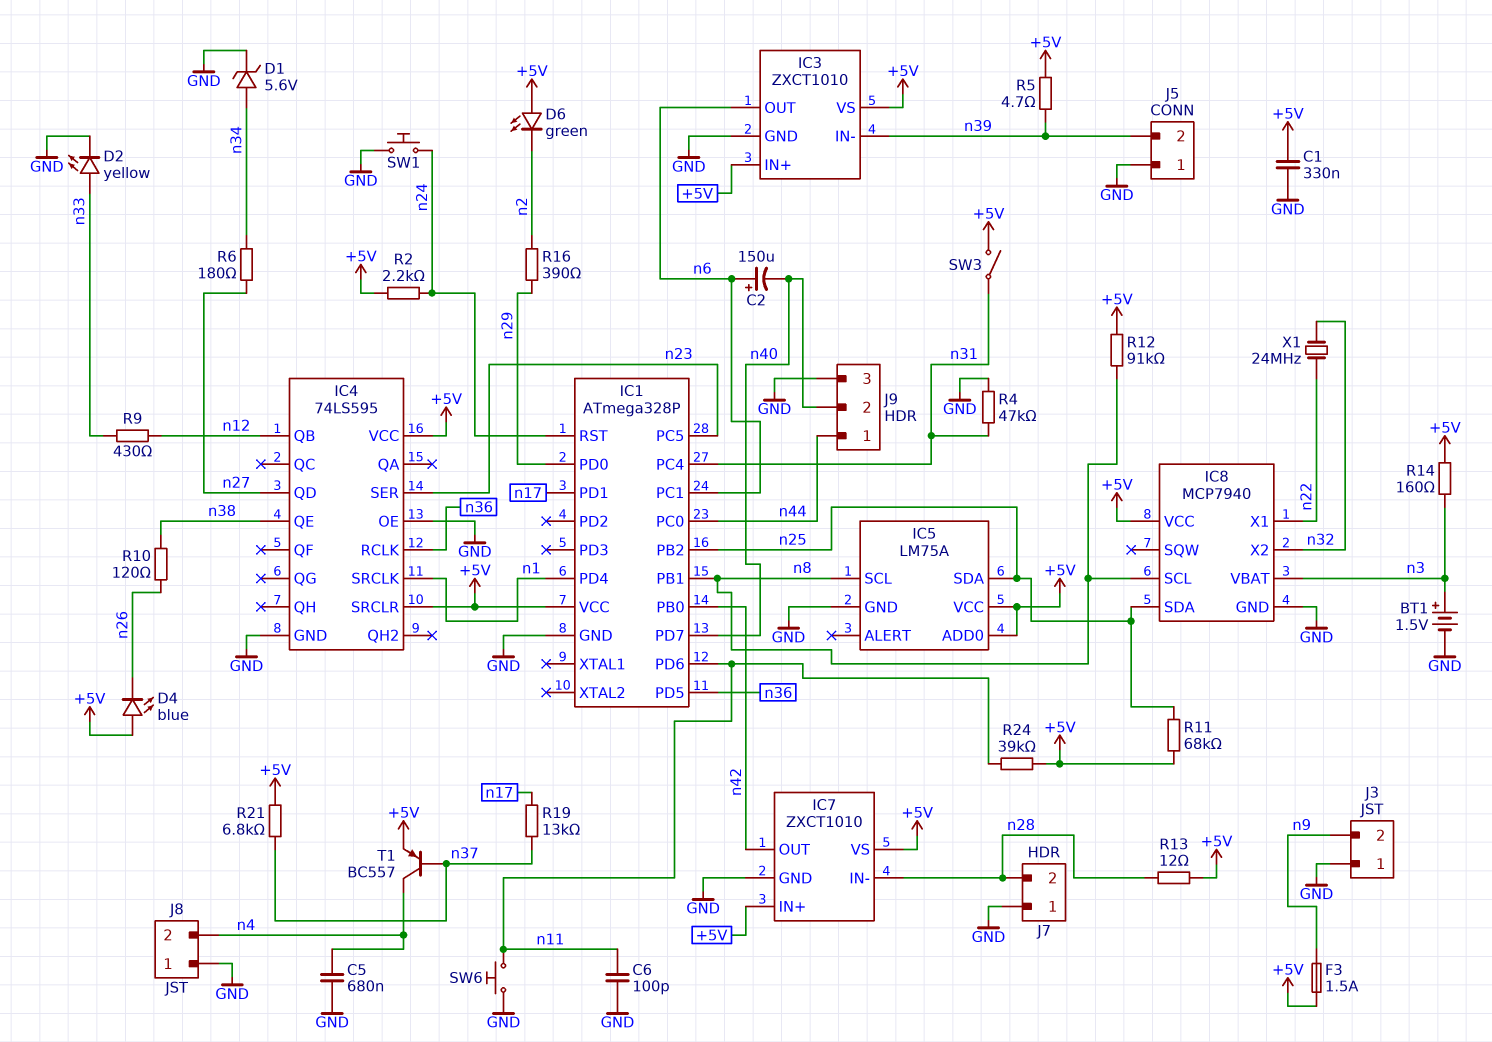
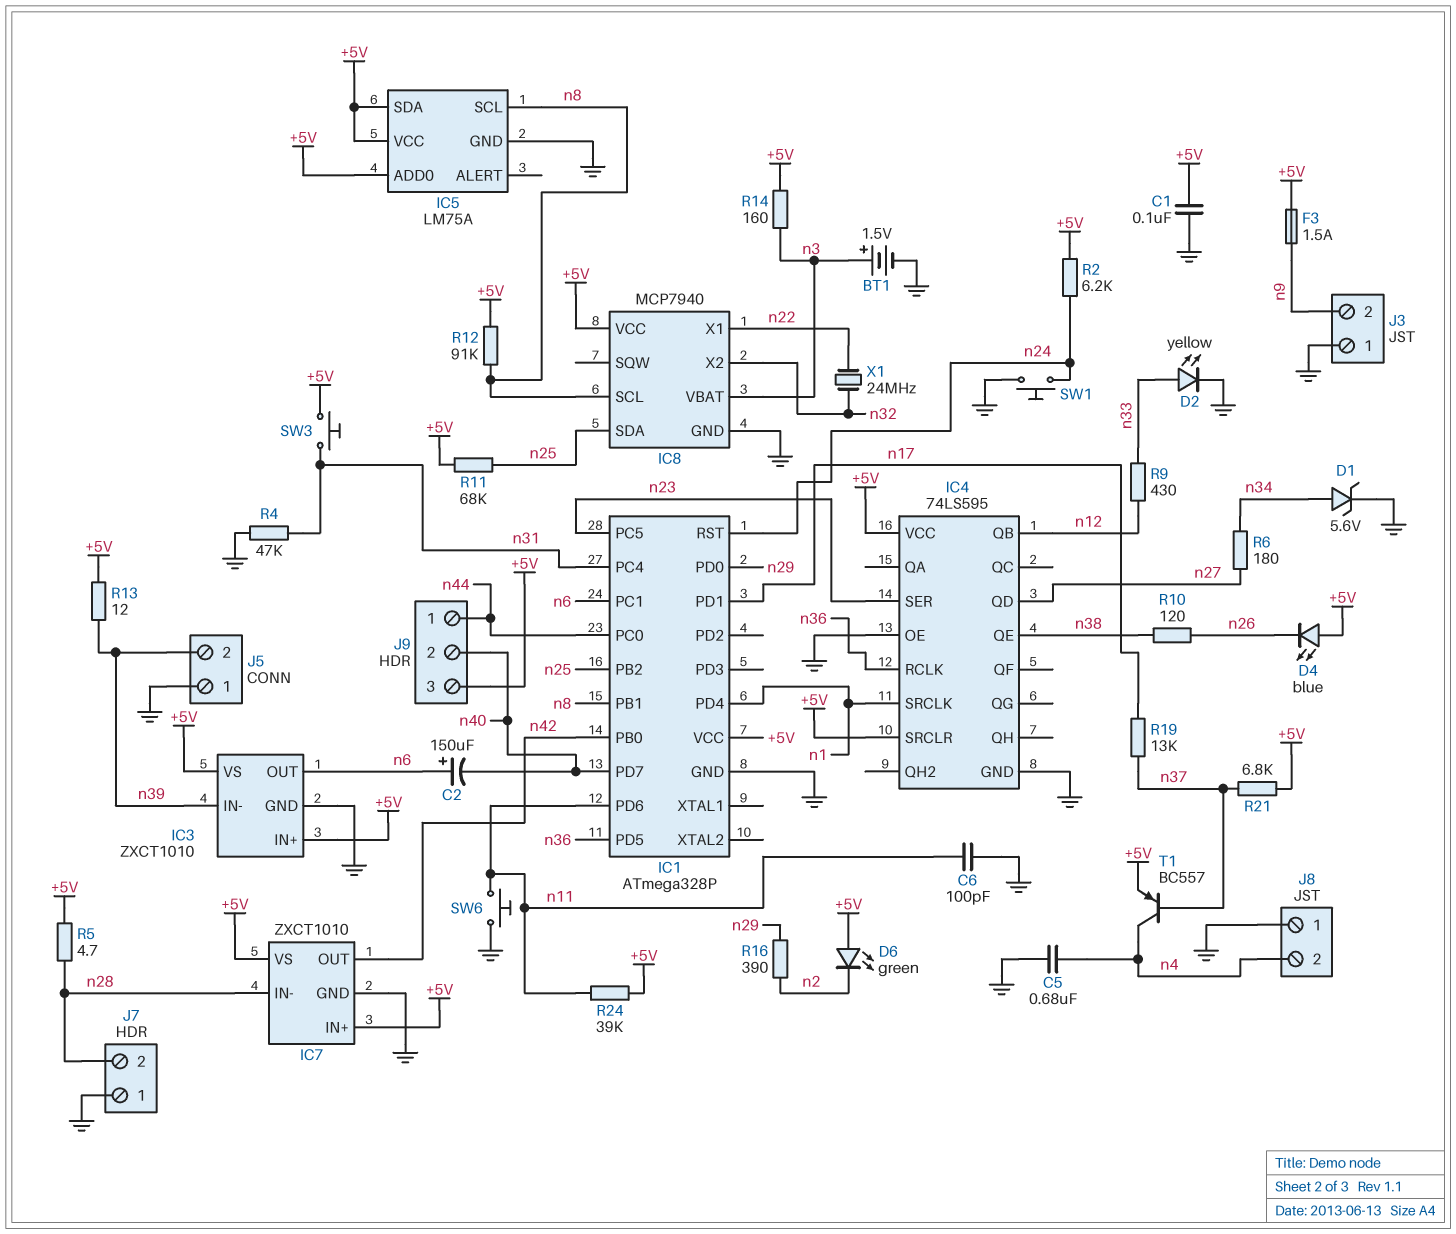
C1: 330nF (+5V, GND) -> 100nF (+5V, GND)
IC5 pin SDA: n25 -> +5V
J9 pin 3: GND -> +5V
R2: 2.2k (+5V, n24) -> 6.2k (+5V, n24)
R5: 4.7 (+5V, n39) -> 4.7 (+5V, n28)
R13: 12 (+5V, n28) -> 12 (+5V, n39)
SW3: switch (+5V, n31) -> button (+5V, n31)

